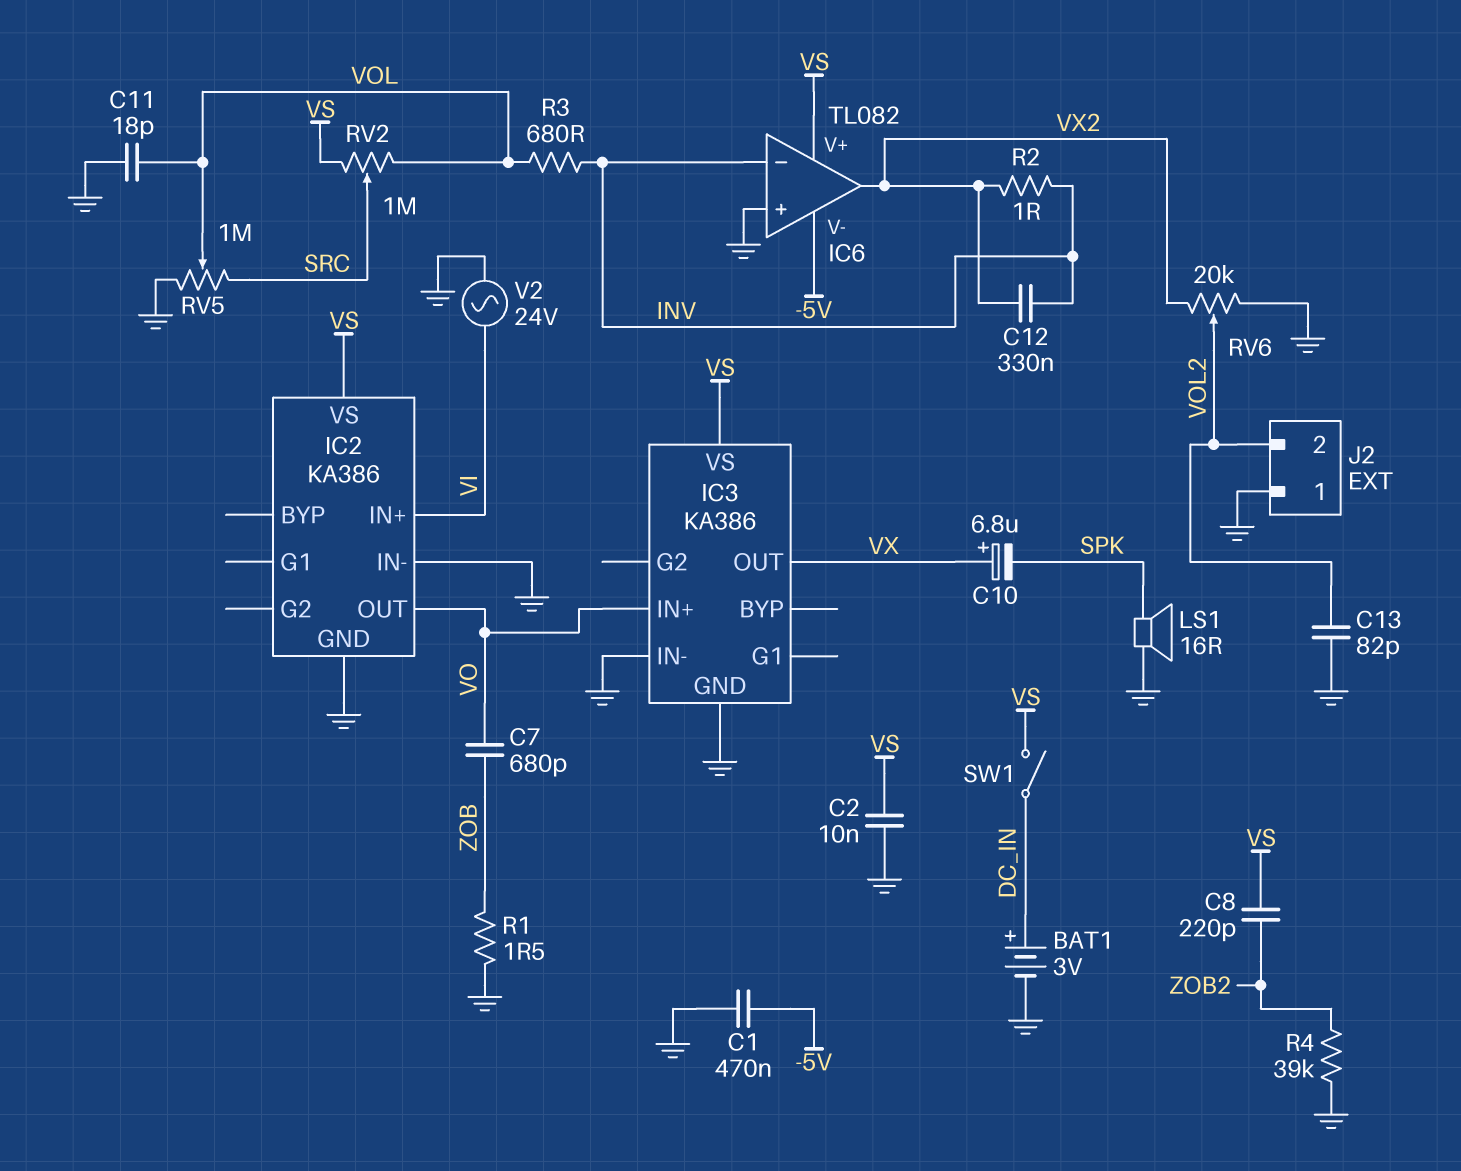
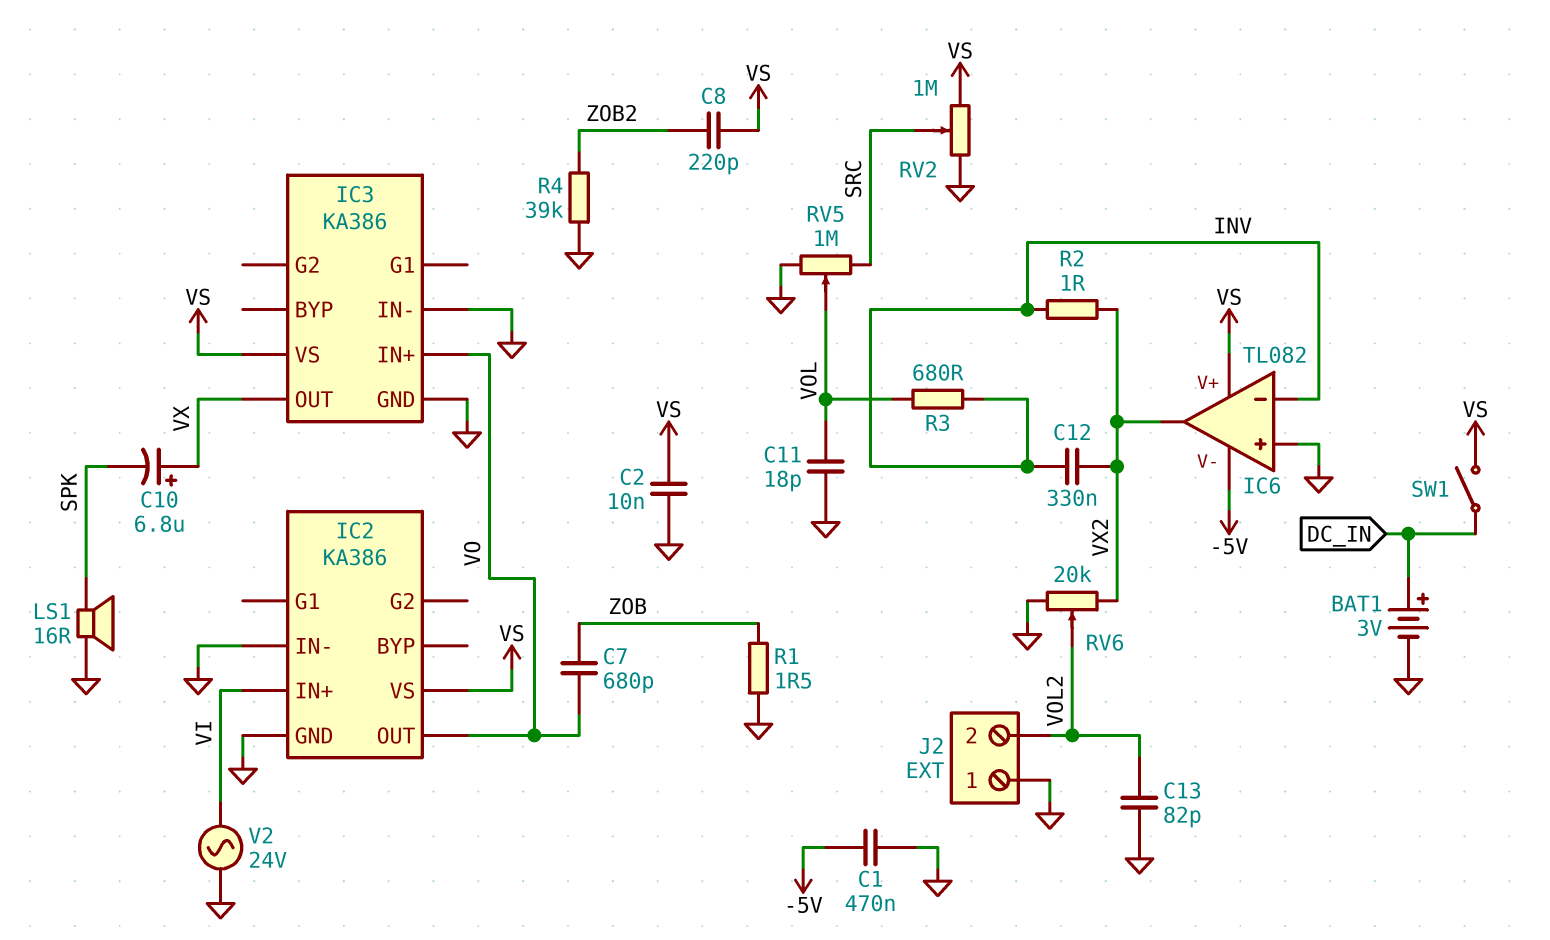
RV2: 1M (VOL, VS, wiper SRC) -> 1M (GND, VS, wiper SRC)

